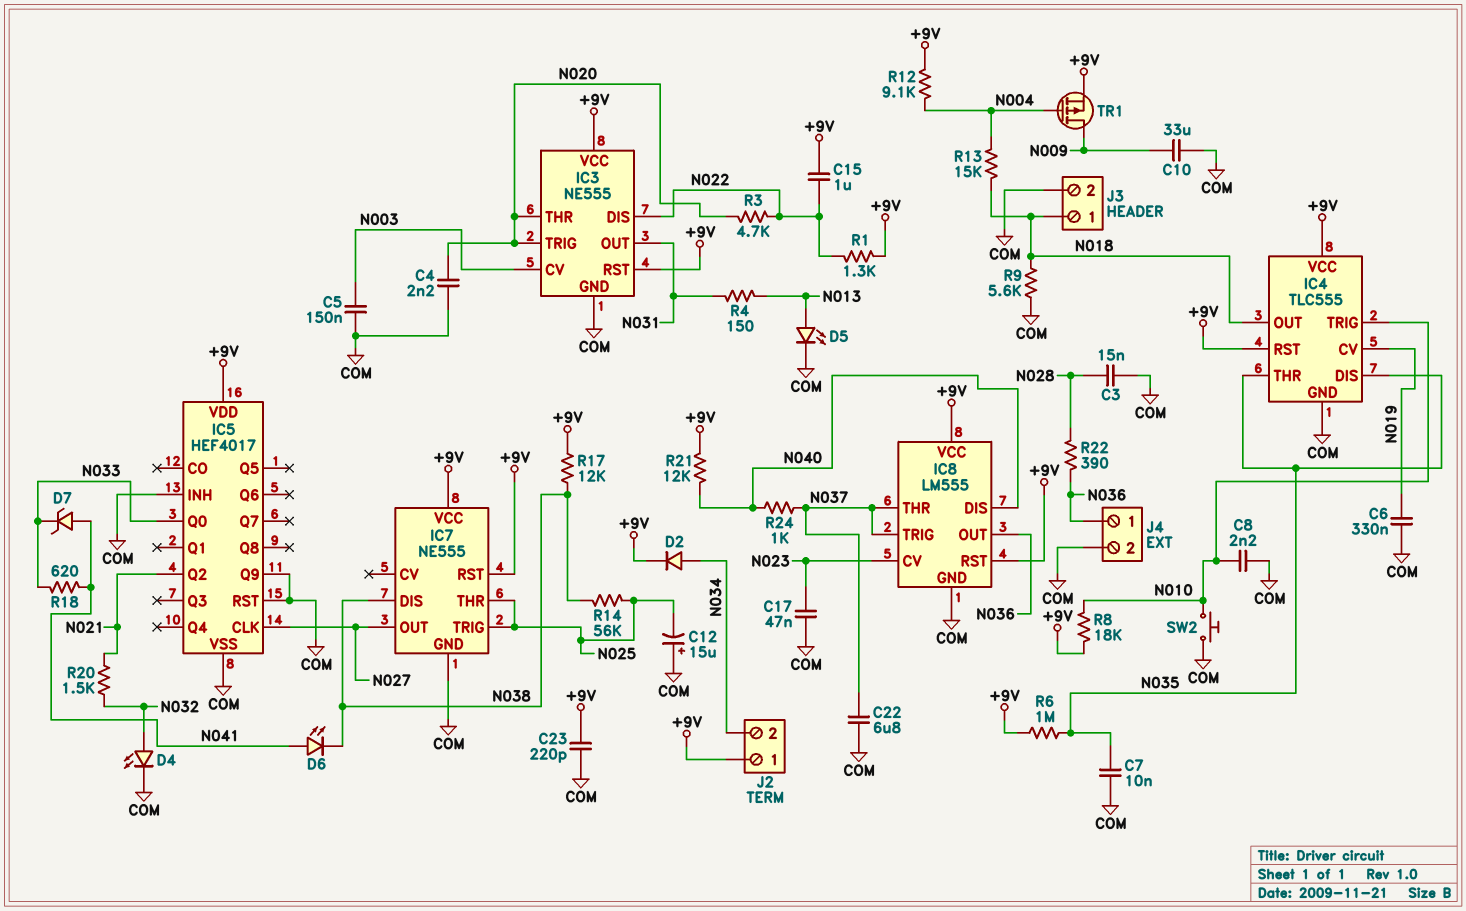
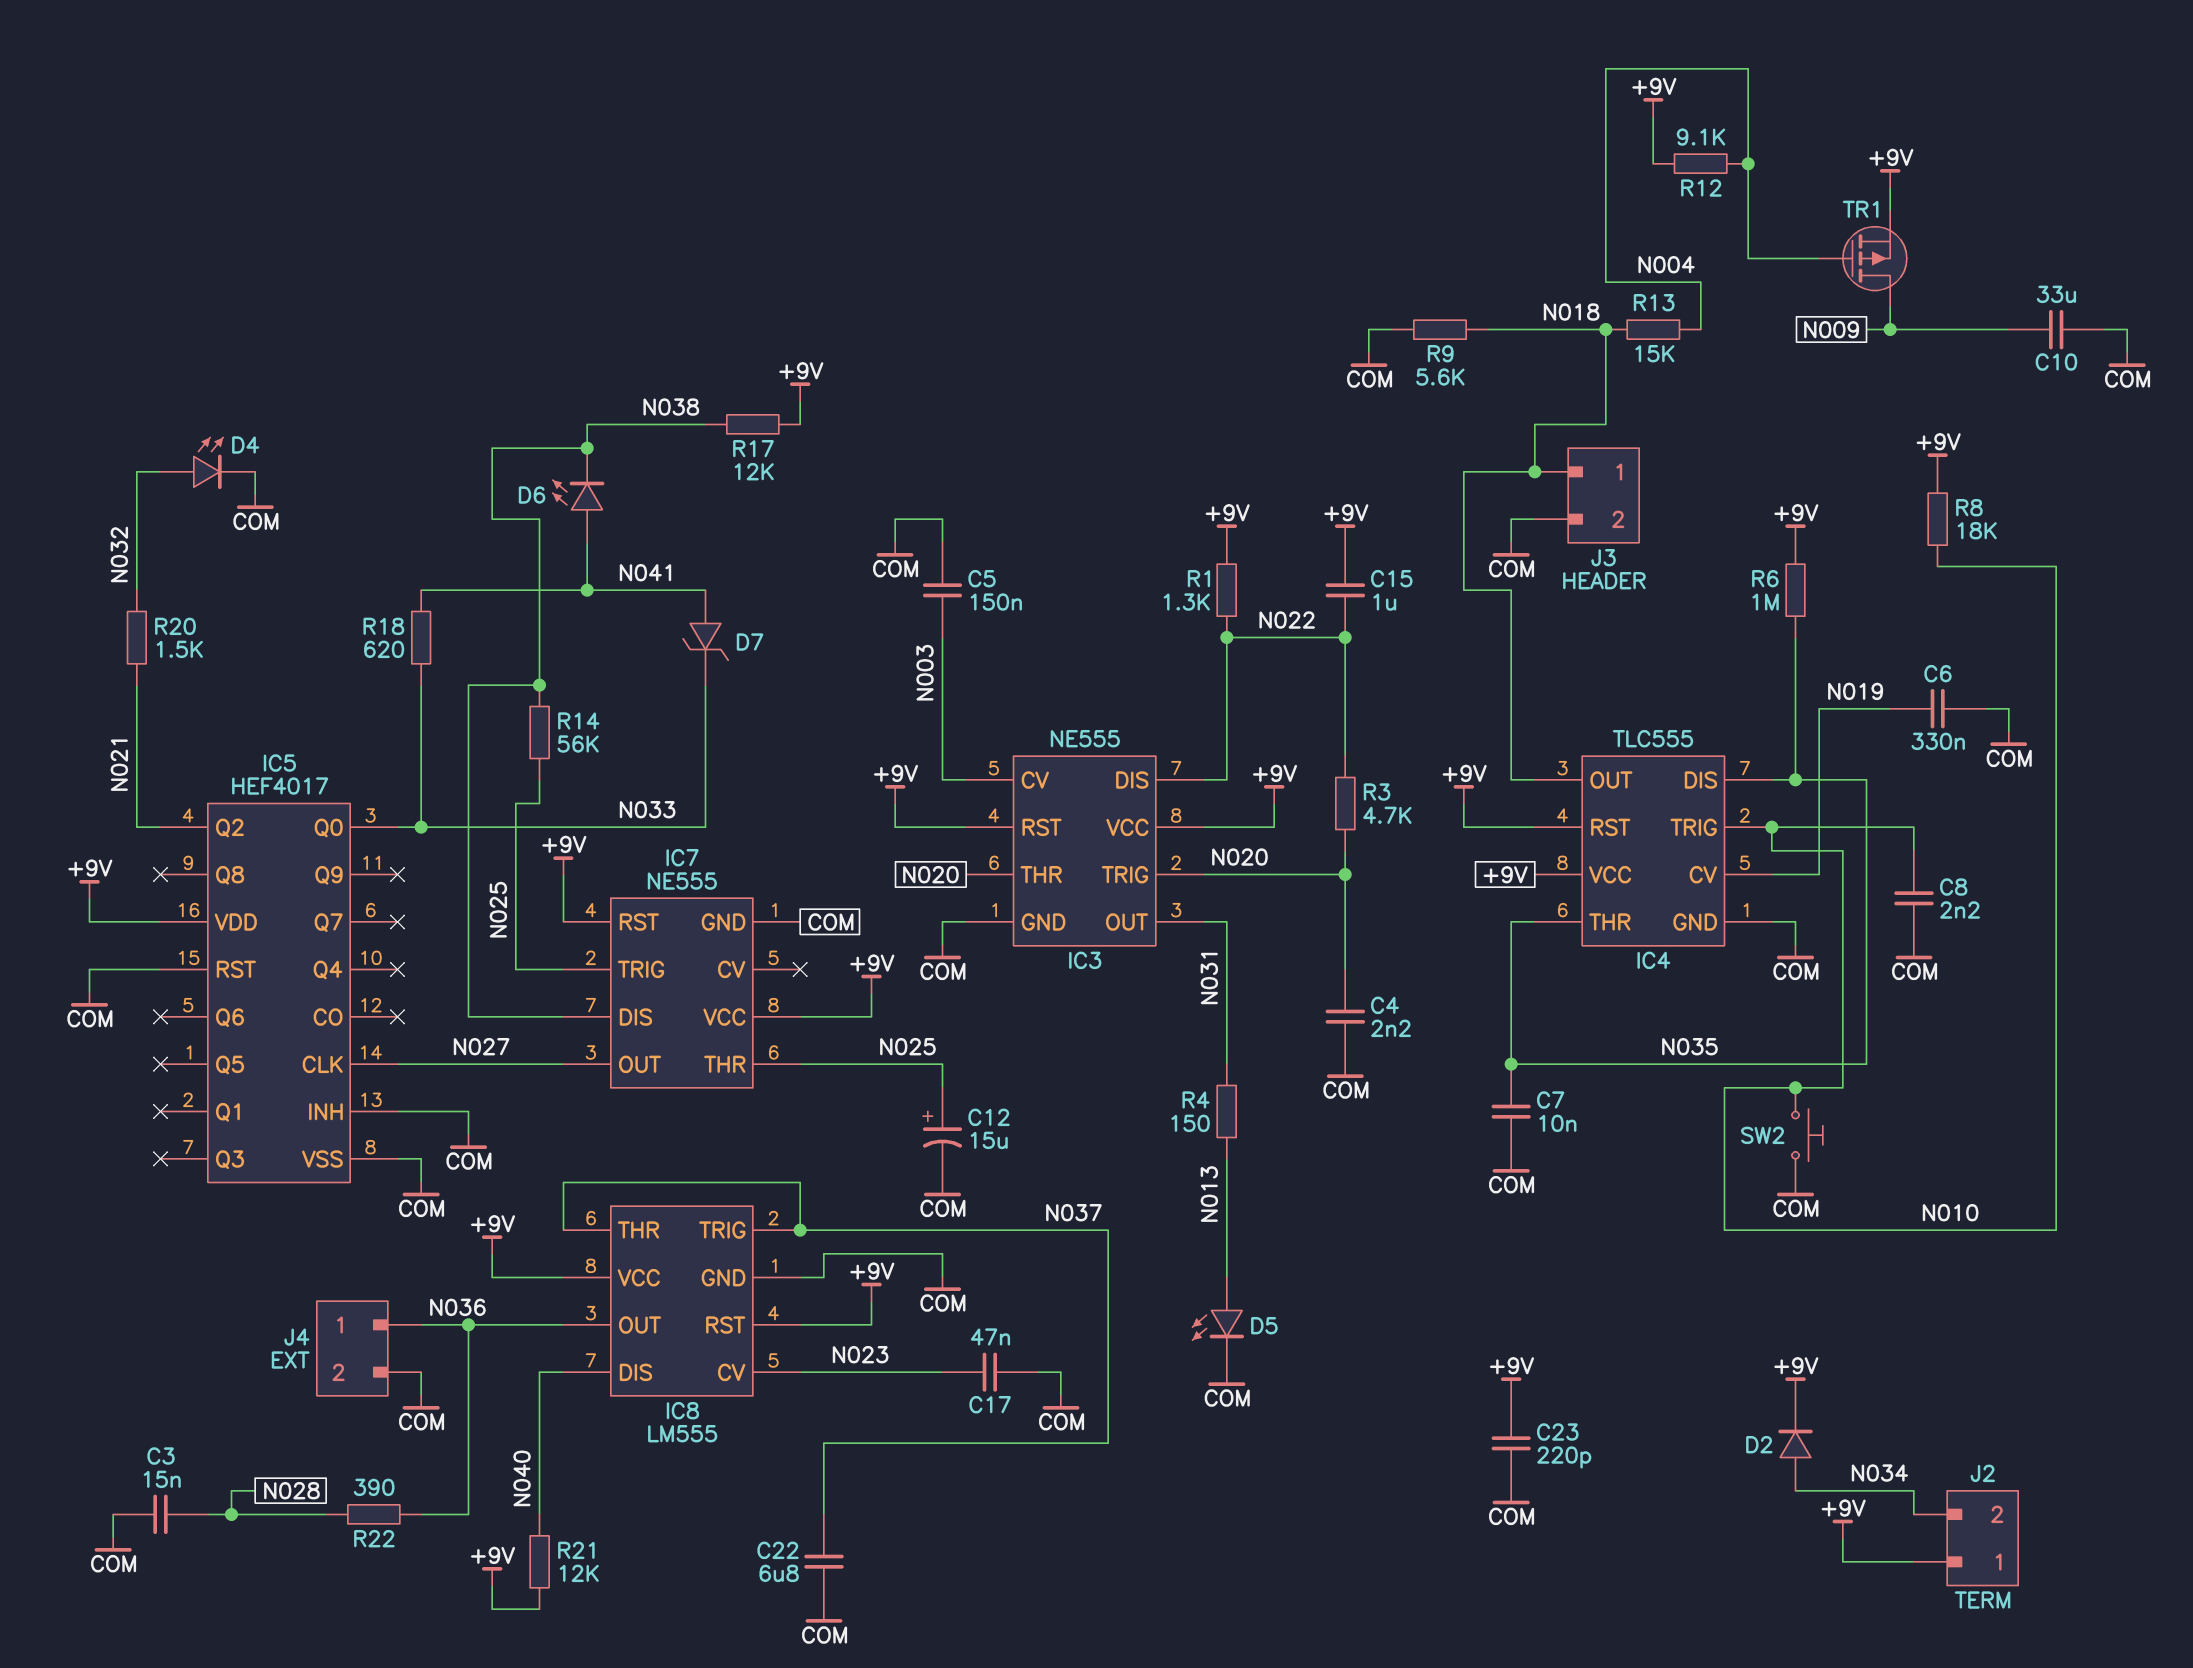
C12: 15uF (plus COM, minus N025) -> 15uF (plus N025, minus COM)
IC5 pin Q9: COM -> none
R24: 1k (N037, N040) -> none

